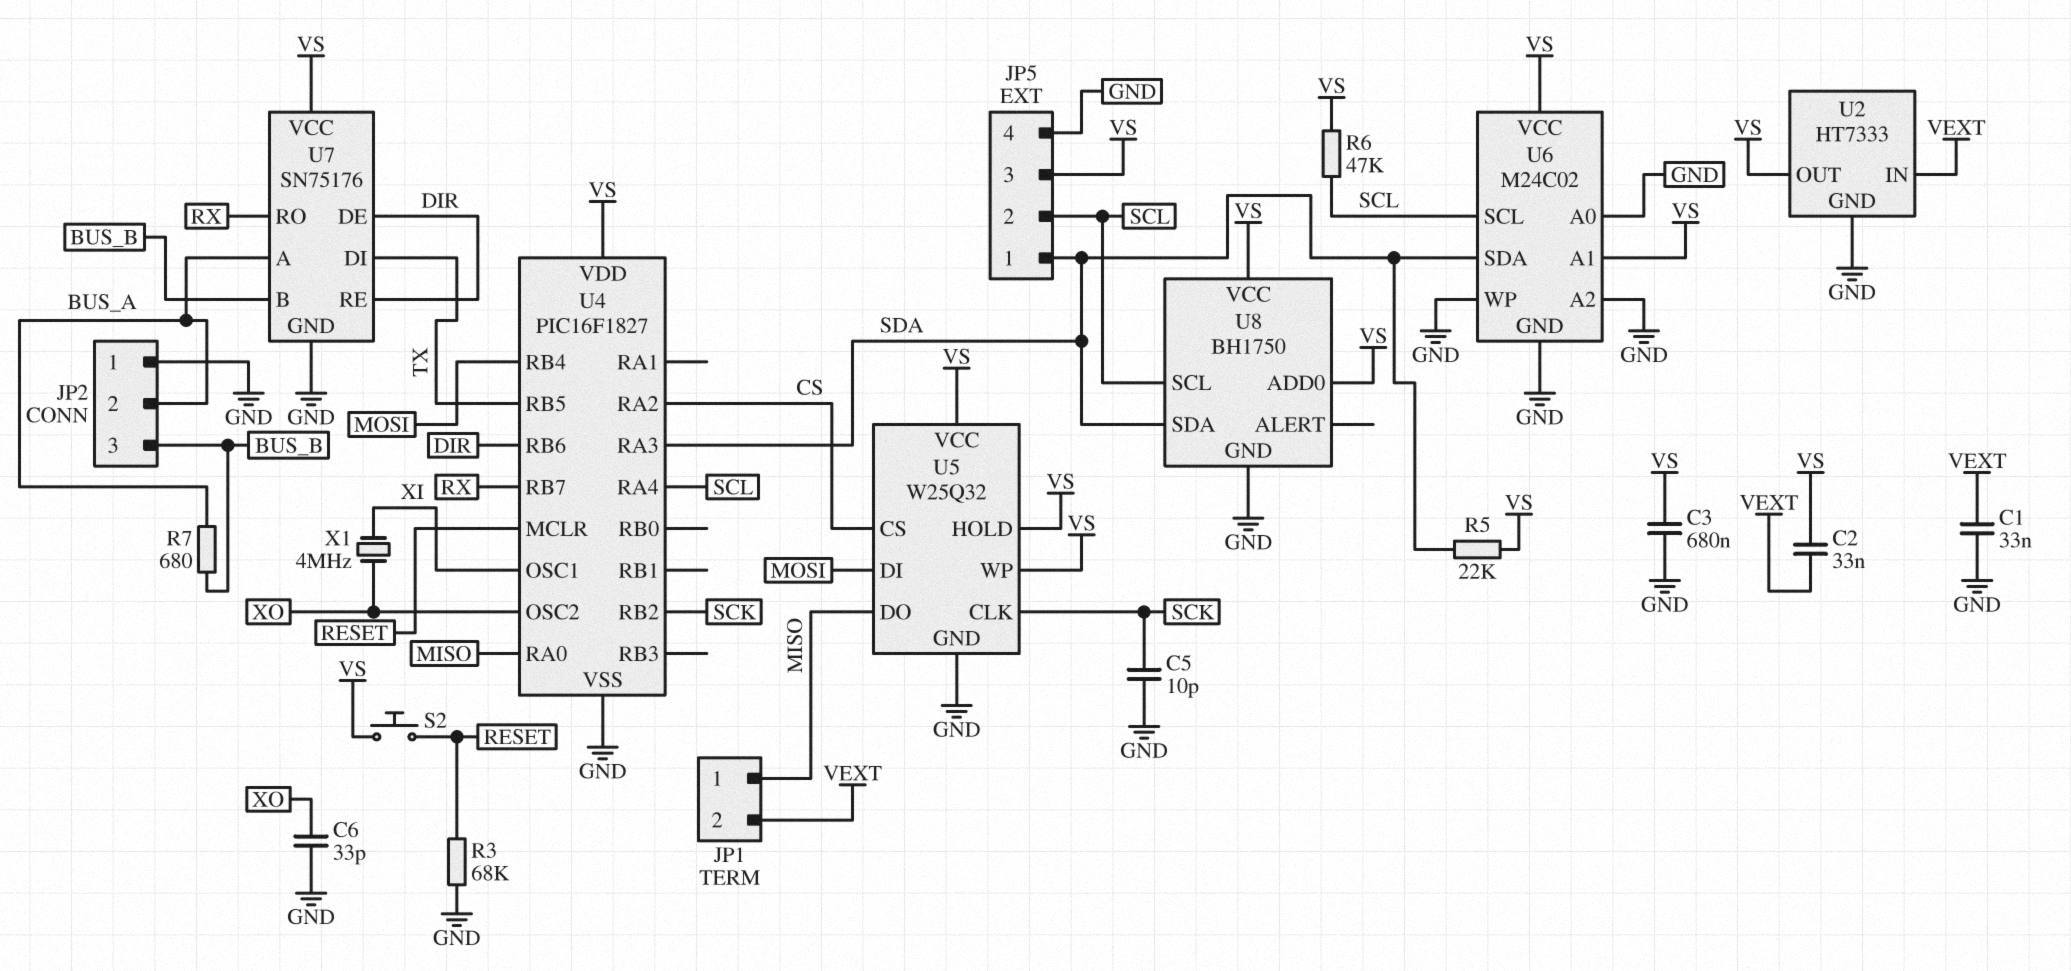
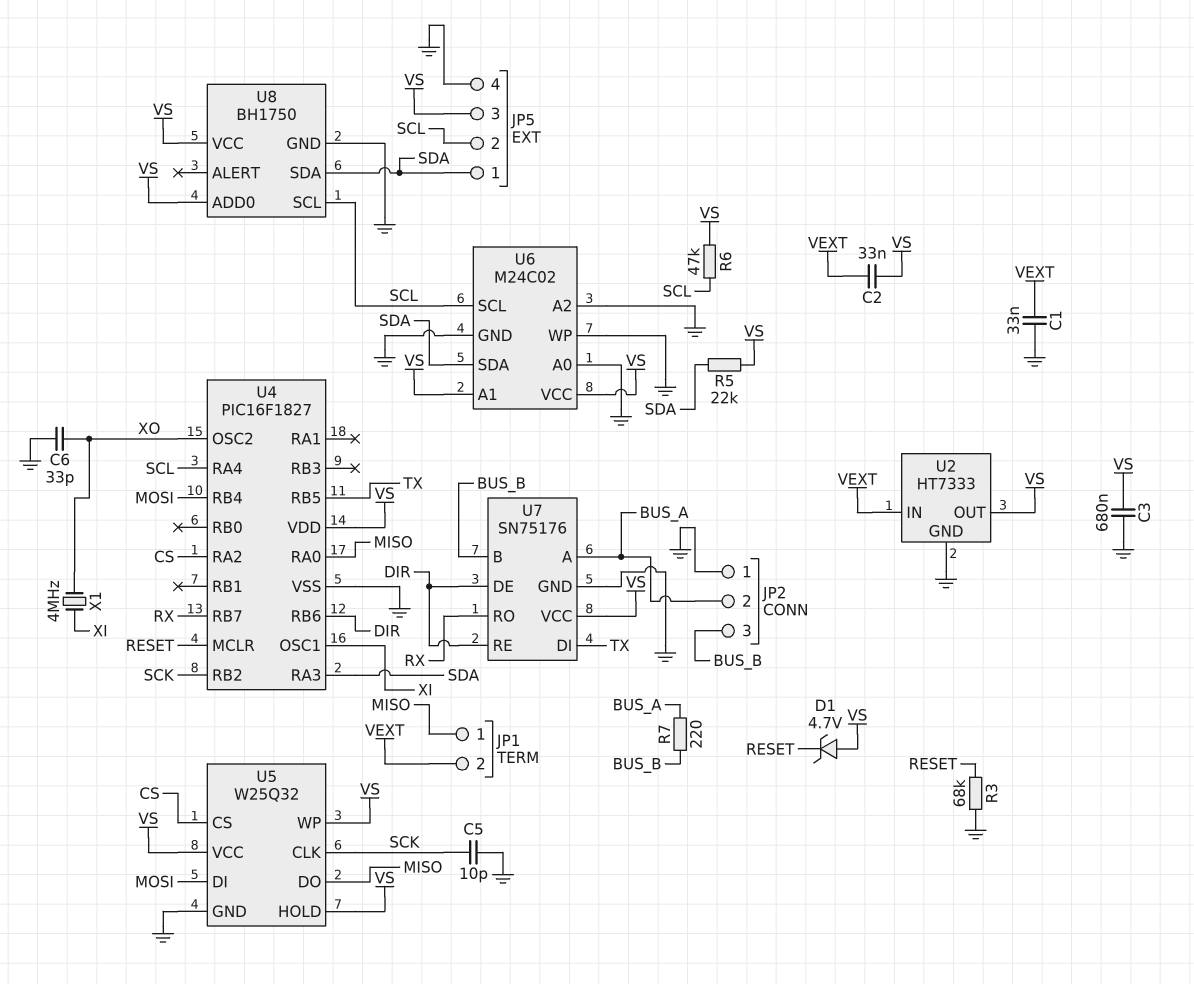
D1: none -> zener 4.7V (A VS, K RESET)
R7: 680 (BUS_A, BUS_B) -> 220 (BUS_A, BUS_B)
S2: button (RESET, VS) -> none

